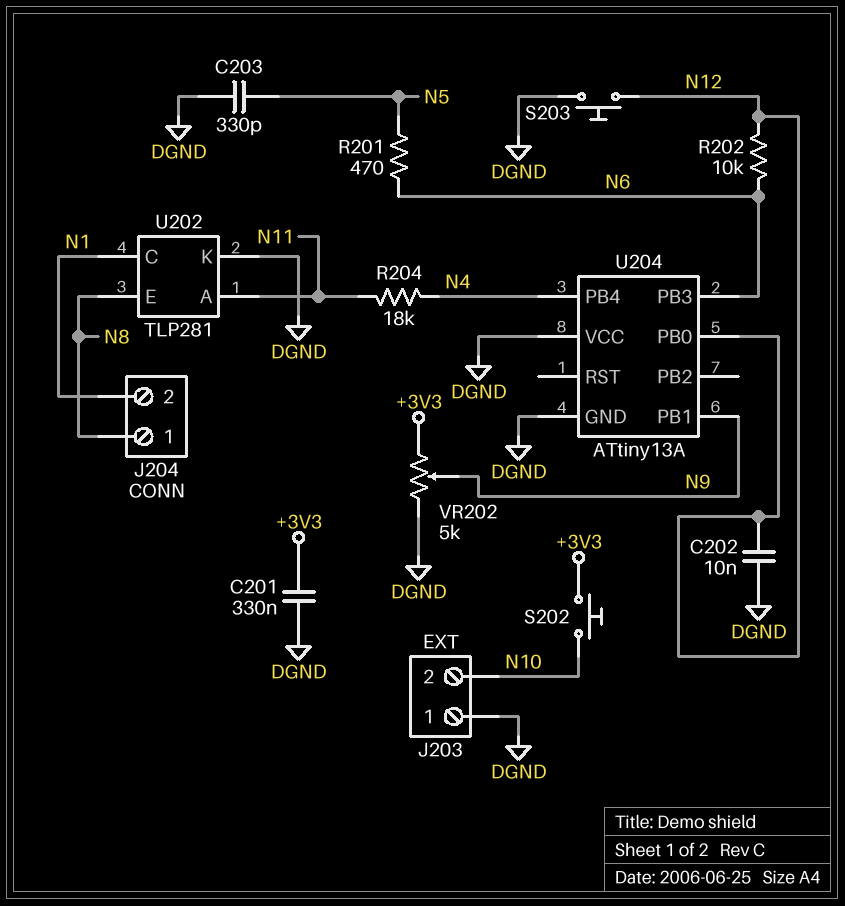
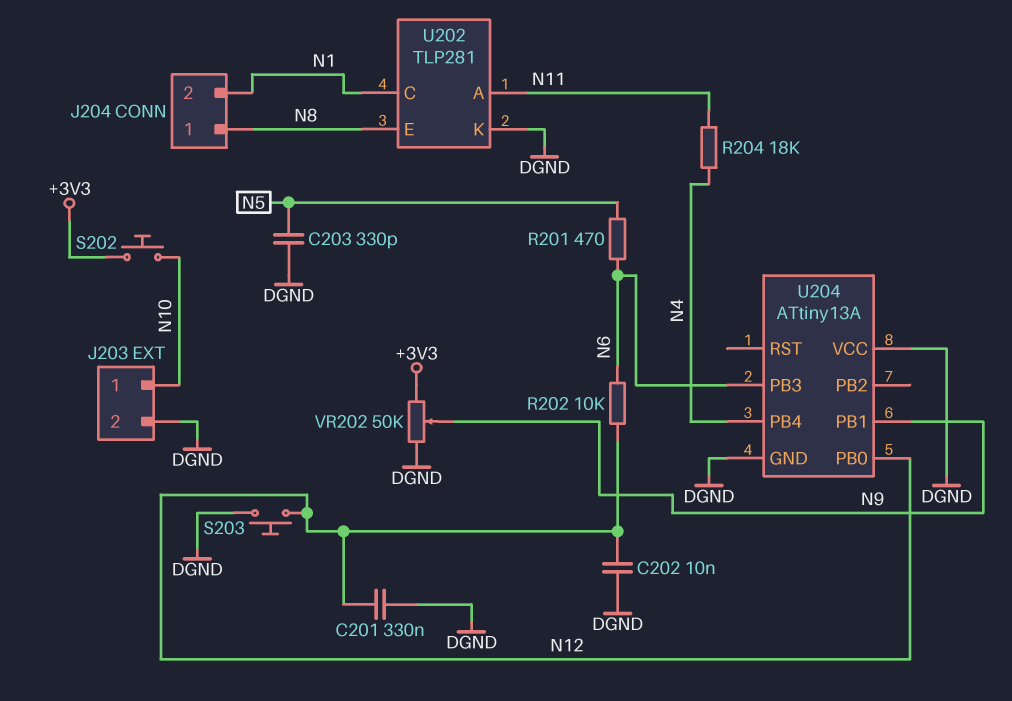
C201: 330nF (+3V3, DGND) -> 330nF (DGND, N12)
J203 pin 1: DGND -> N10
J203 pin 2: N10 -> DGND
VR202: 5k (+3V3, DGND, wiper N9) -> 50k (+3V3, DGND, wiper N9)

